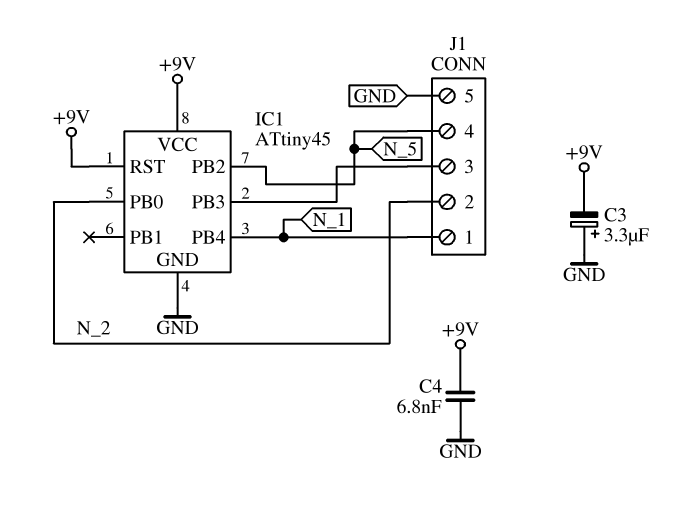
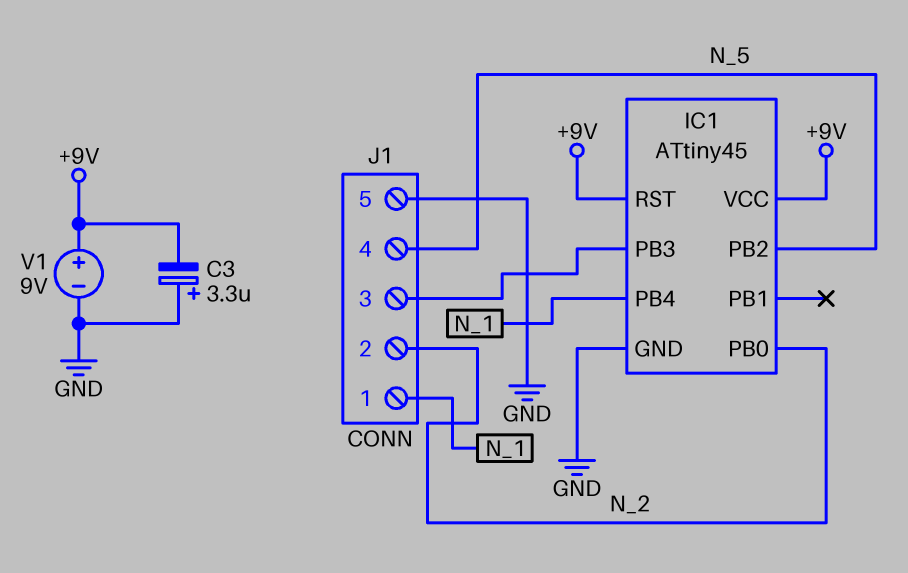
C4: 6.8nF (+9V, GND) -> none
V1: none -> 9V (plus +9V, minus GND)

